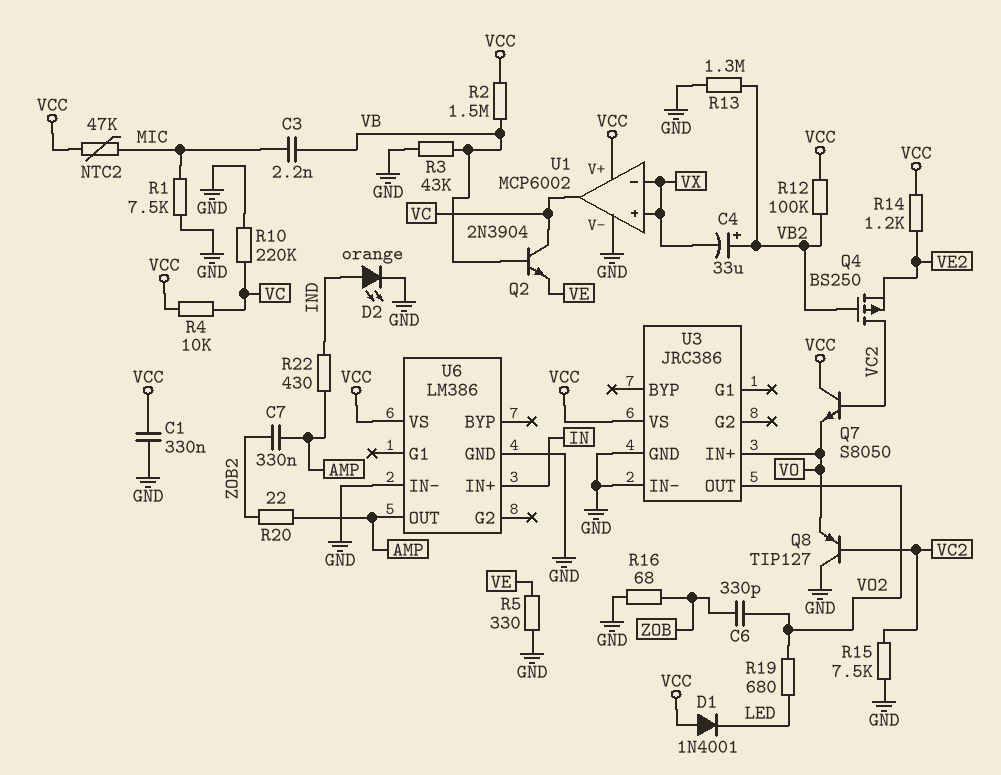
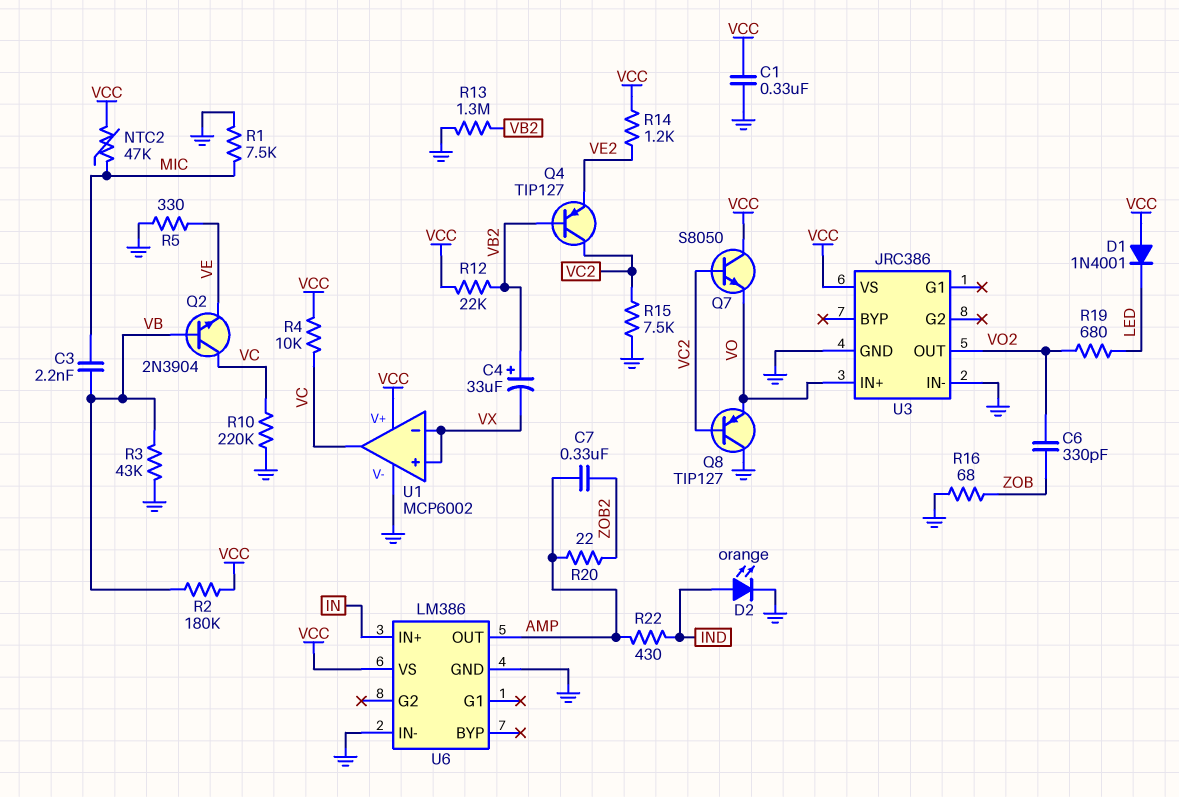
Q4: PMOS BS250 (G VB2, D VC2, S VE2) -> PNP TIP127 (B VB2, C VC2, E VE2)
R2: 1.5M (VB, VCC) -> 180k (VB, VCC)
R12: 100k (VB2, VCC) -> 22k (VB2, VCC)

